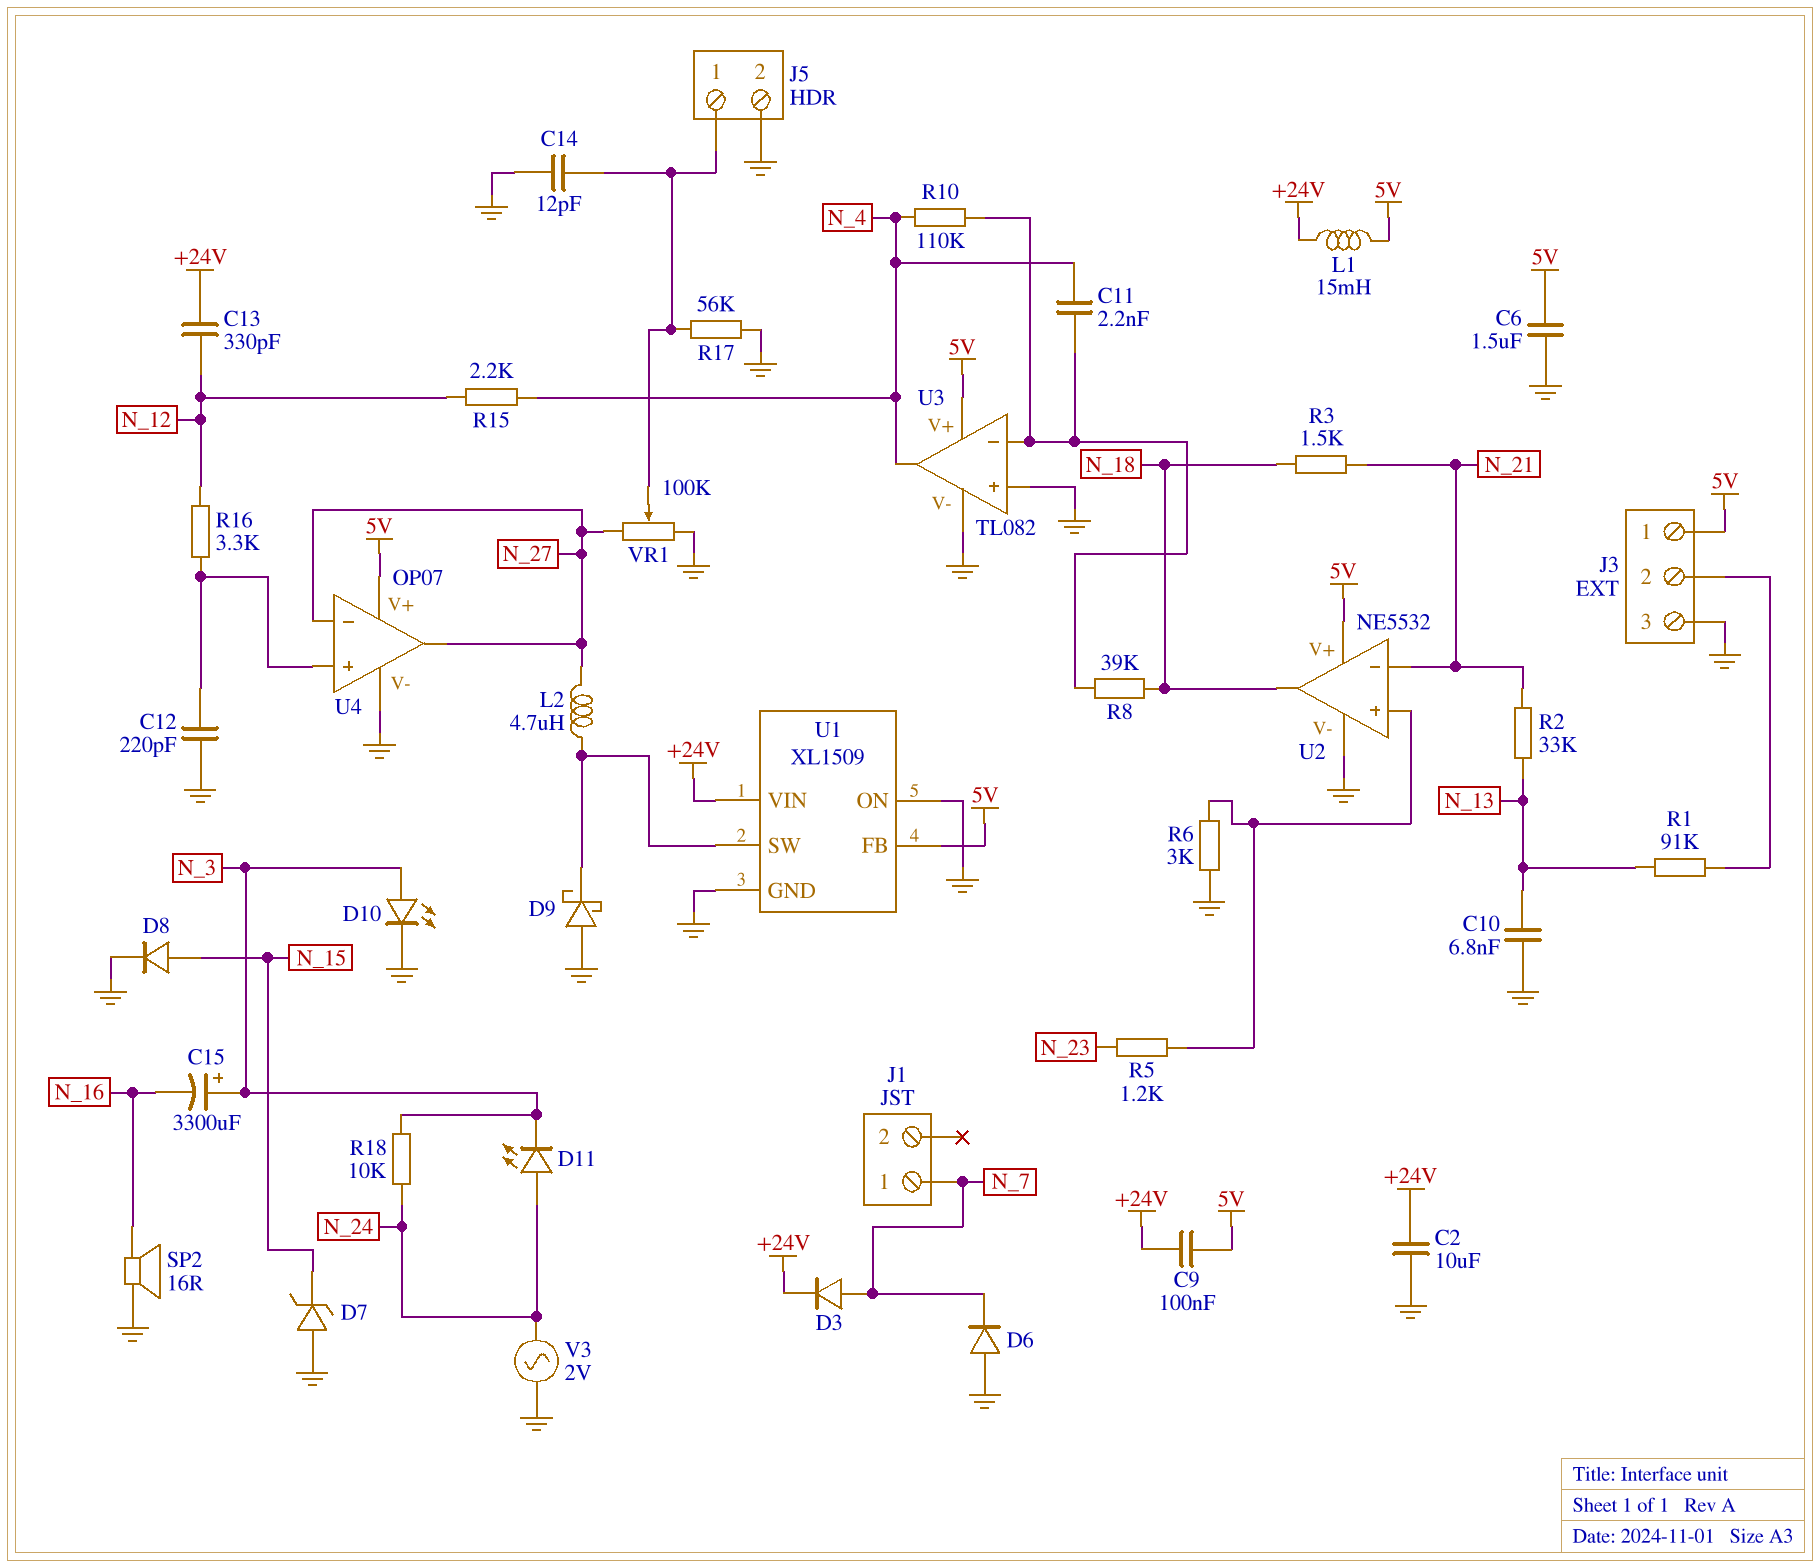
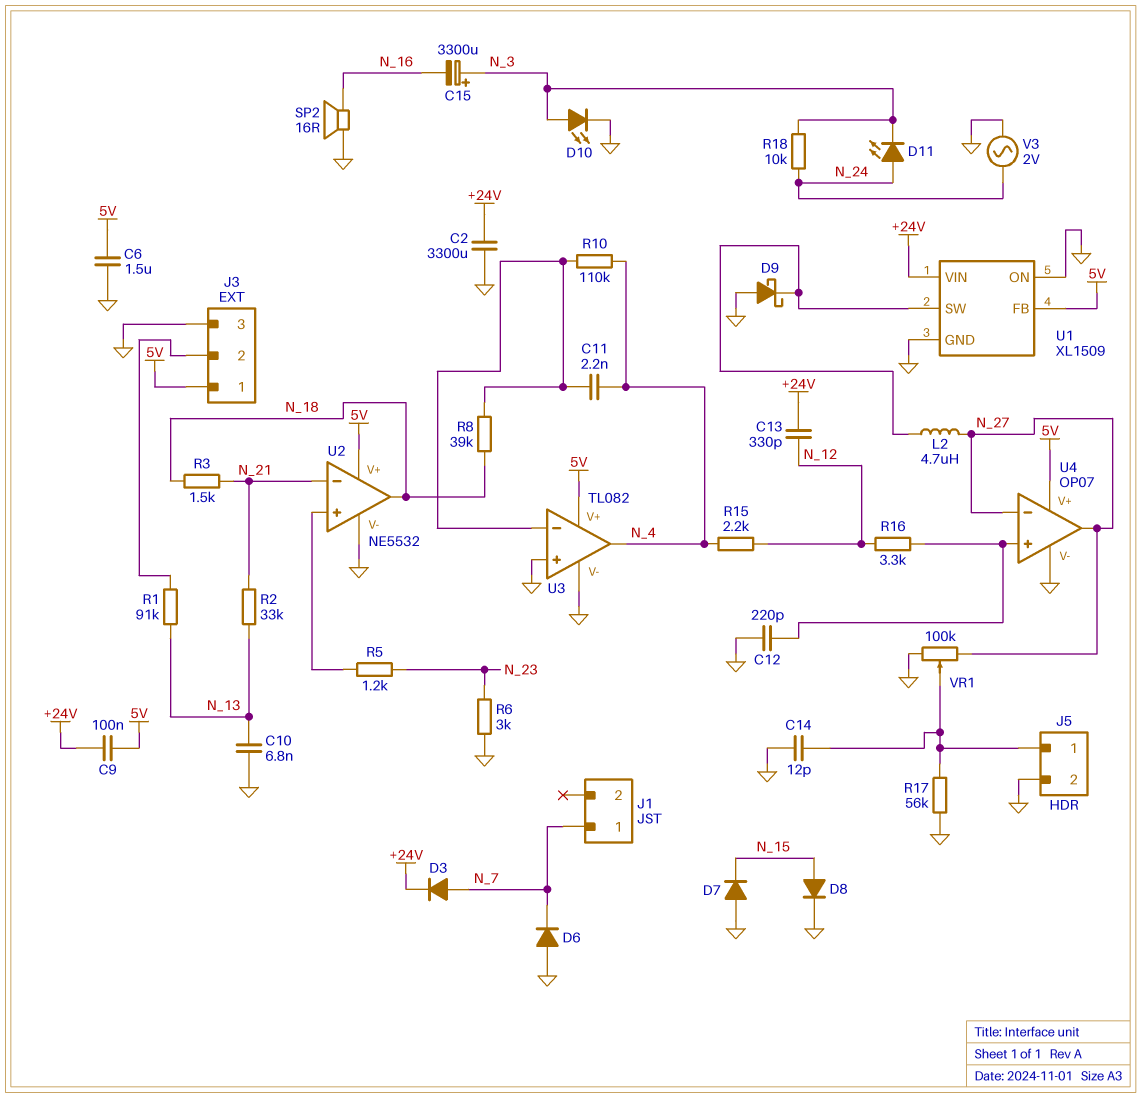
C2: 10uF (+24V, GND) -> 3300uF (+24V, GND)
D7: zener (A GND, K N_15) -> diode (A GND, K N_15)
L1: 15mH (+24V, 5V) -> none
R6: 3k (GND, U2/in+) -> 3k (GND, N_23)

